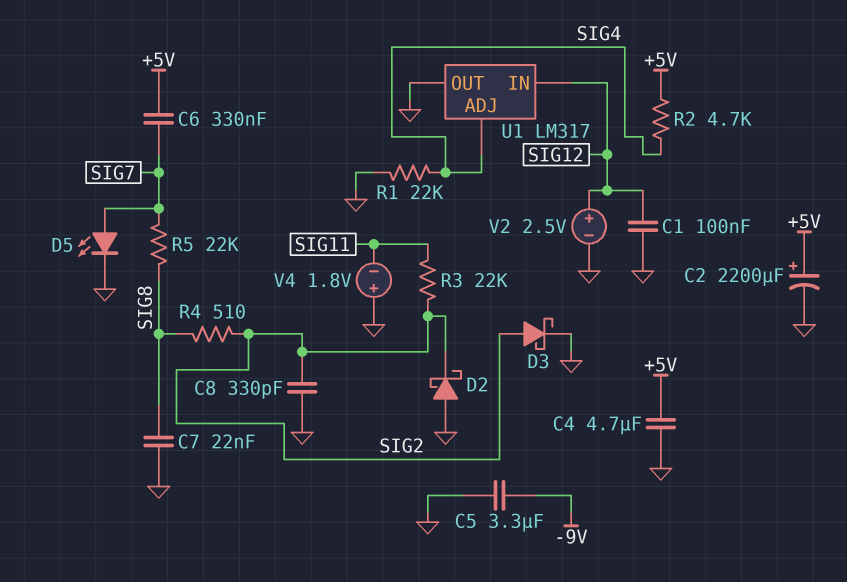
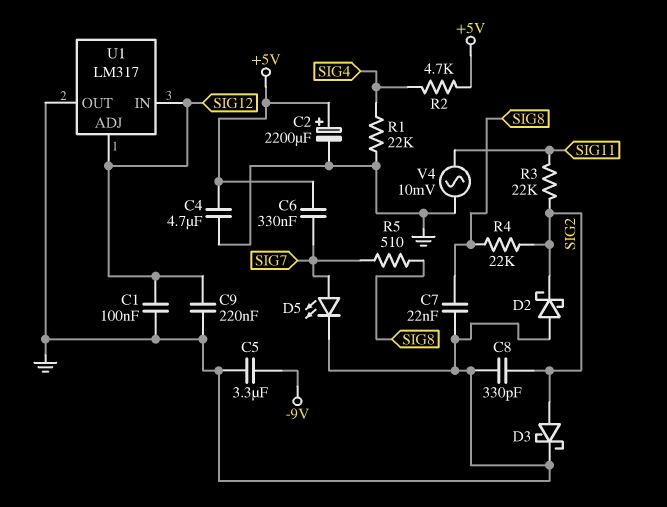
C9: none -> 220nF (GND, SIG12)
R4: 510 (SIG2, SIG8) -> 22k (SIG2, SIG8)
R5: 22k (SIG7, SIG8) -> 510 (SIG7, SIG8)
U1 pin ADJ: SIG4 -> SIG12
V2: 2.5V (plus SIG12, minus GND) -> none
V4: 1.8V (plus GND, minus SIG11) -> AC 10mV (GND, SIG11)

